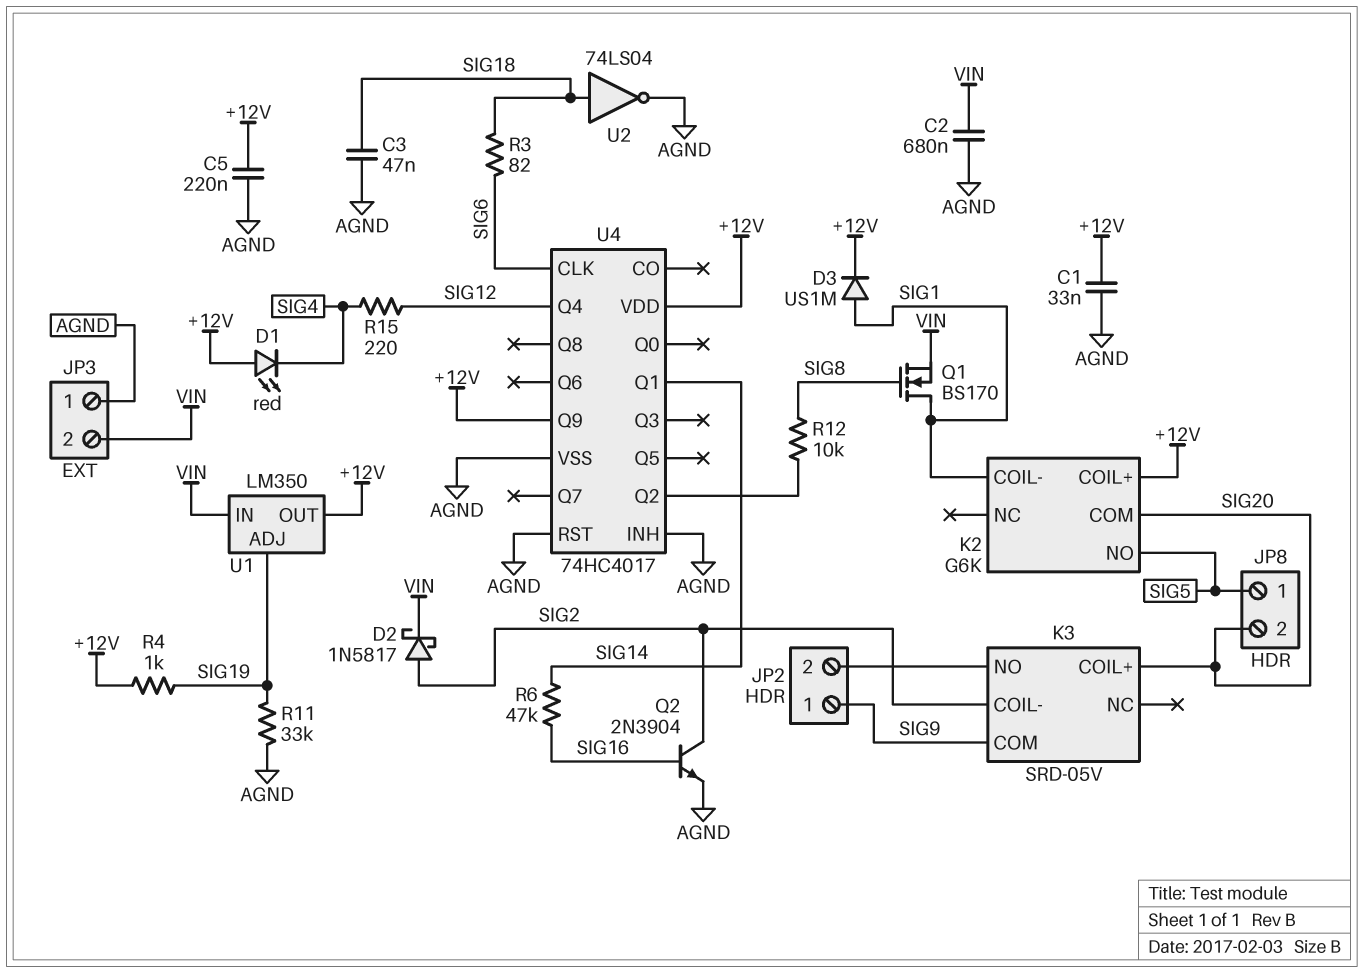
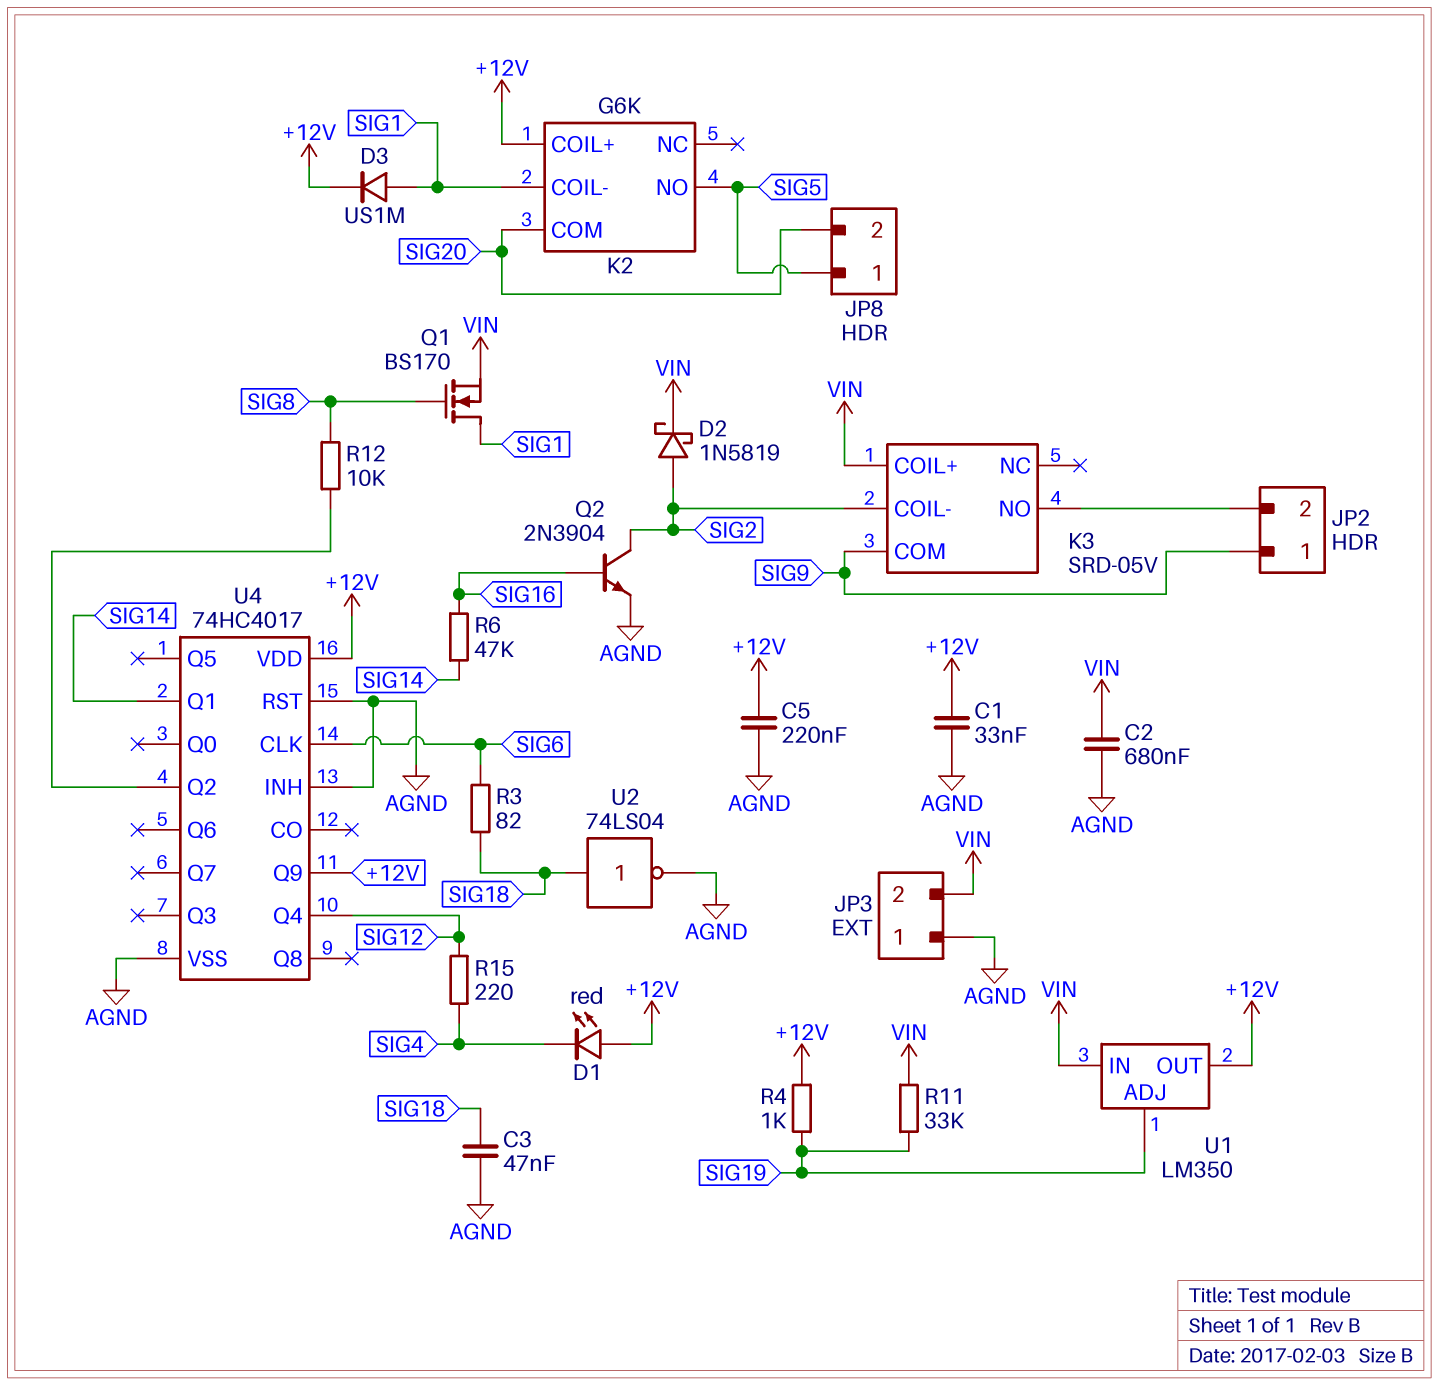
D2: schottky 1N5817 (A SIG2, K VIN) -> schottky 1N5819 (A SIG2, K VIN)
K3 pin COIL+: SIG20 -> VIN
R11: 33k (AGND, SIG19) -> 33k (SIG19, VIN)

